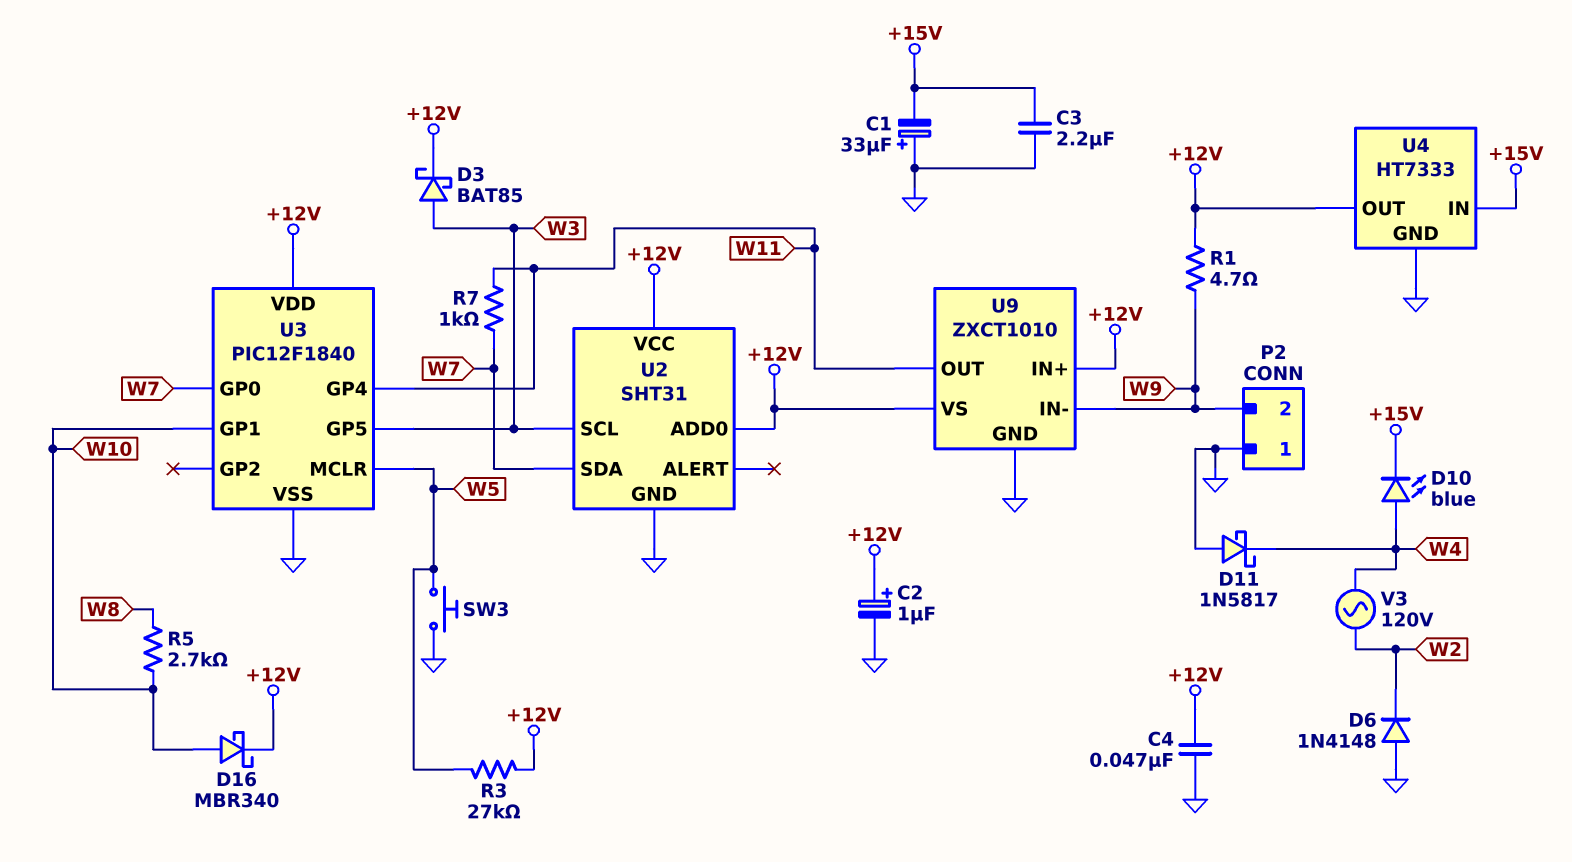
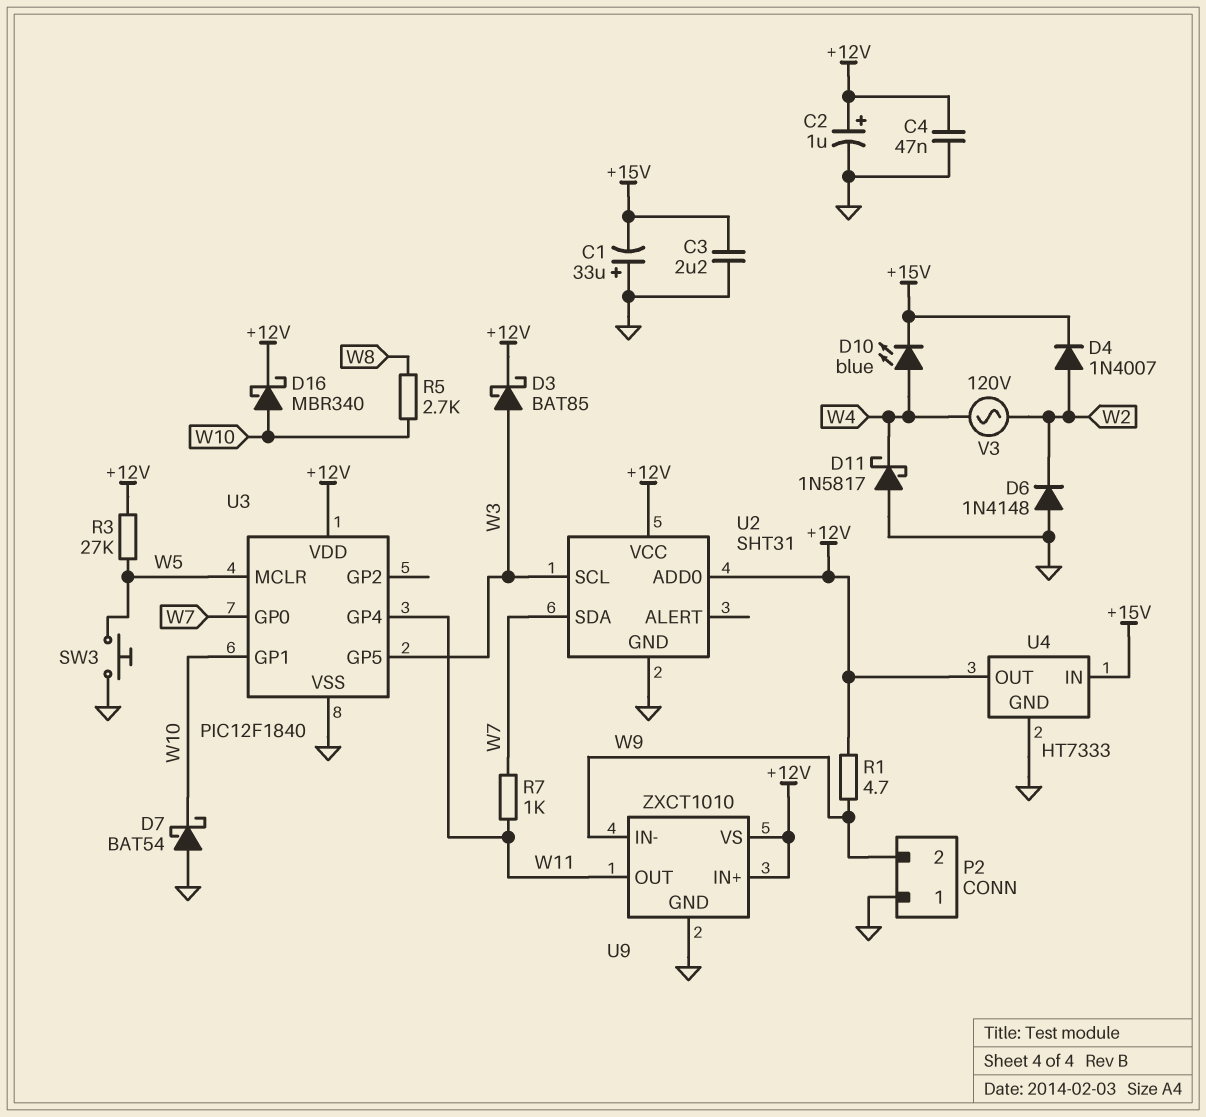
D4: none -> diode 1N4007 (A W2, K +15V)
D7: none -> schottky BAT54 (A GND, K W10)

